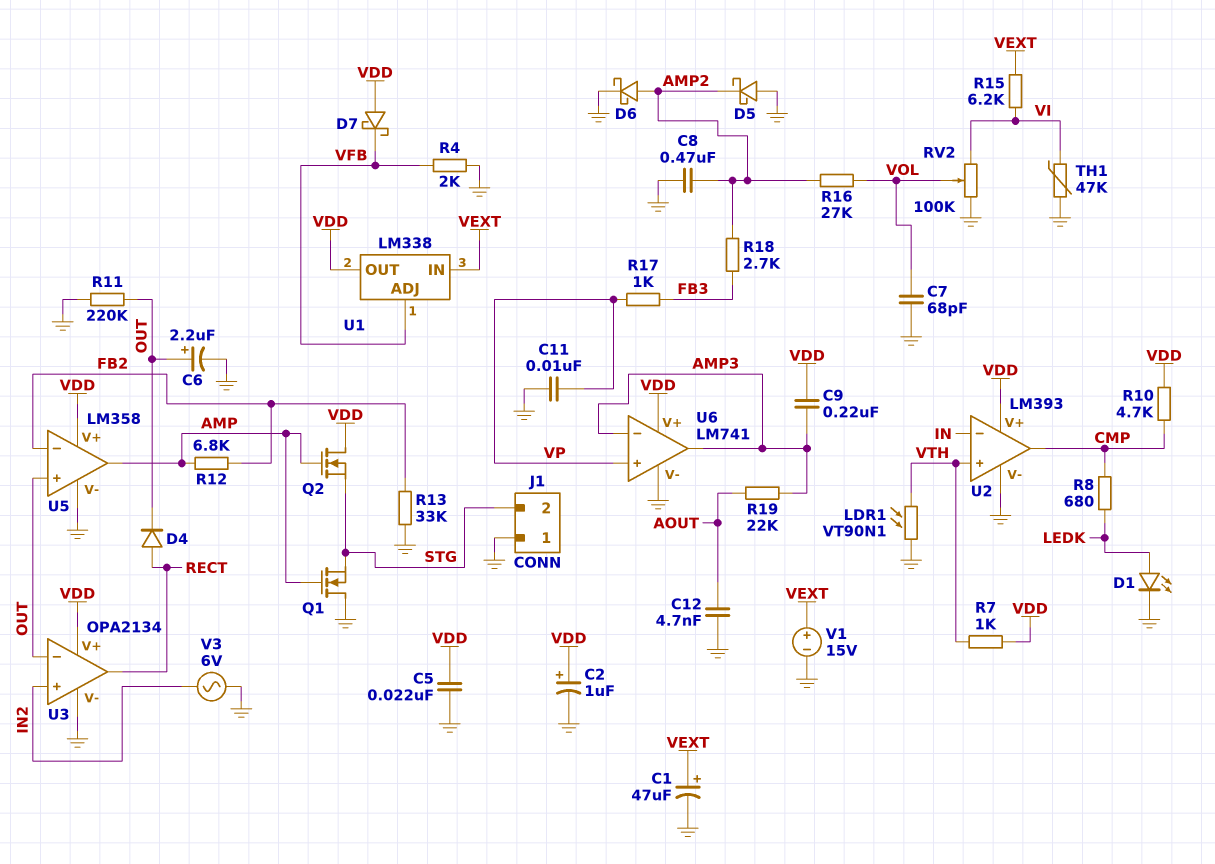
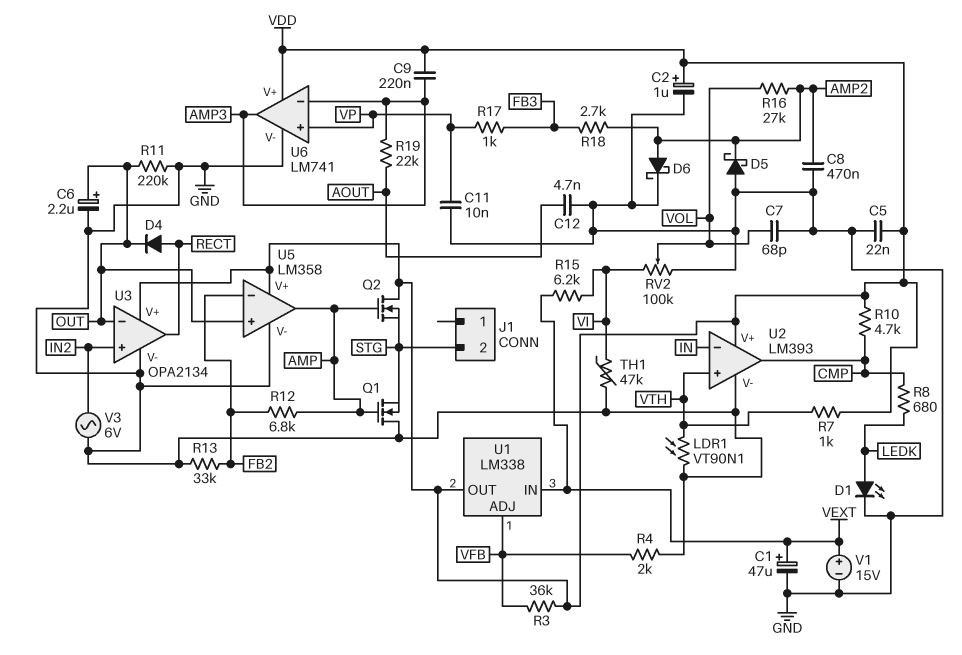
D7: schottky (A VDD, K VFB) -> none
J1 pin 1: GND -> none
R3: none -> 36k (VDD, VFB)

